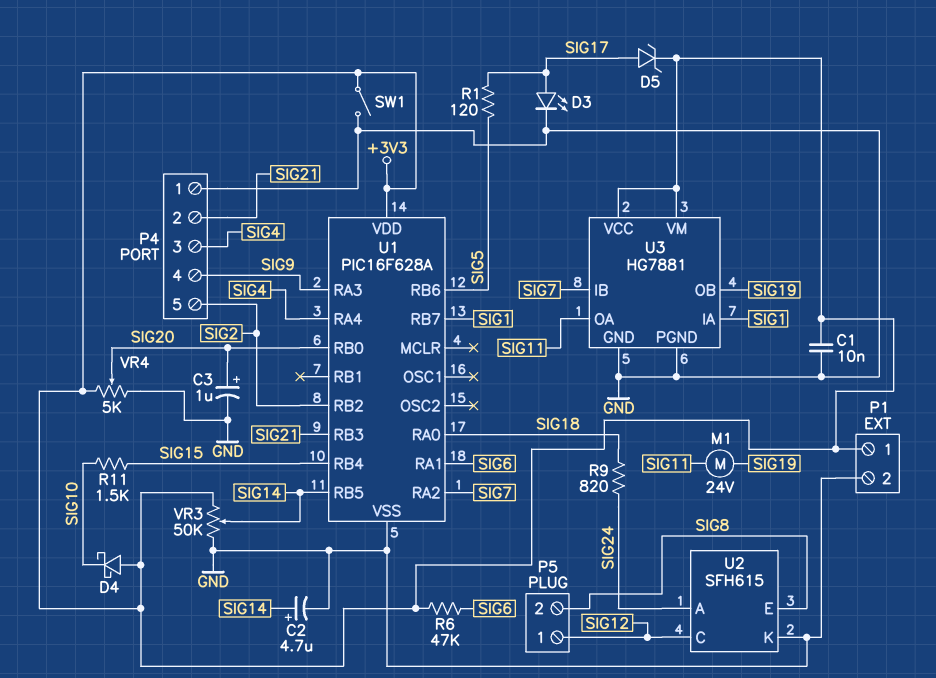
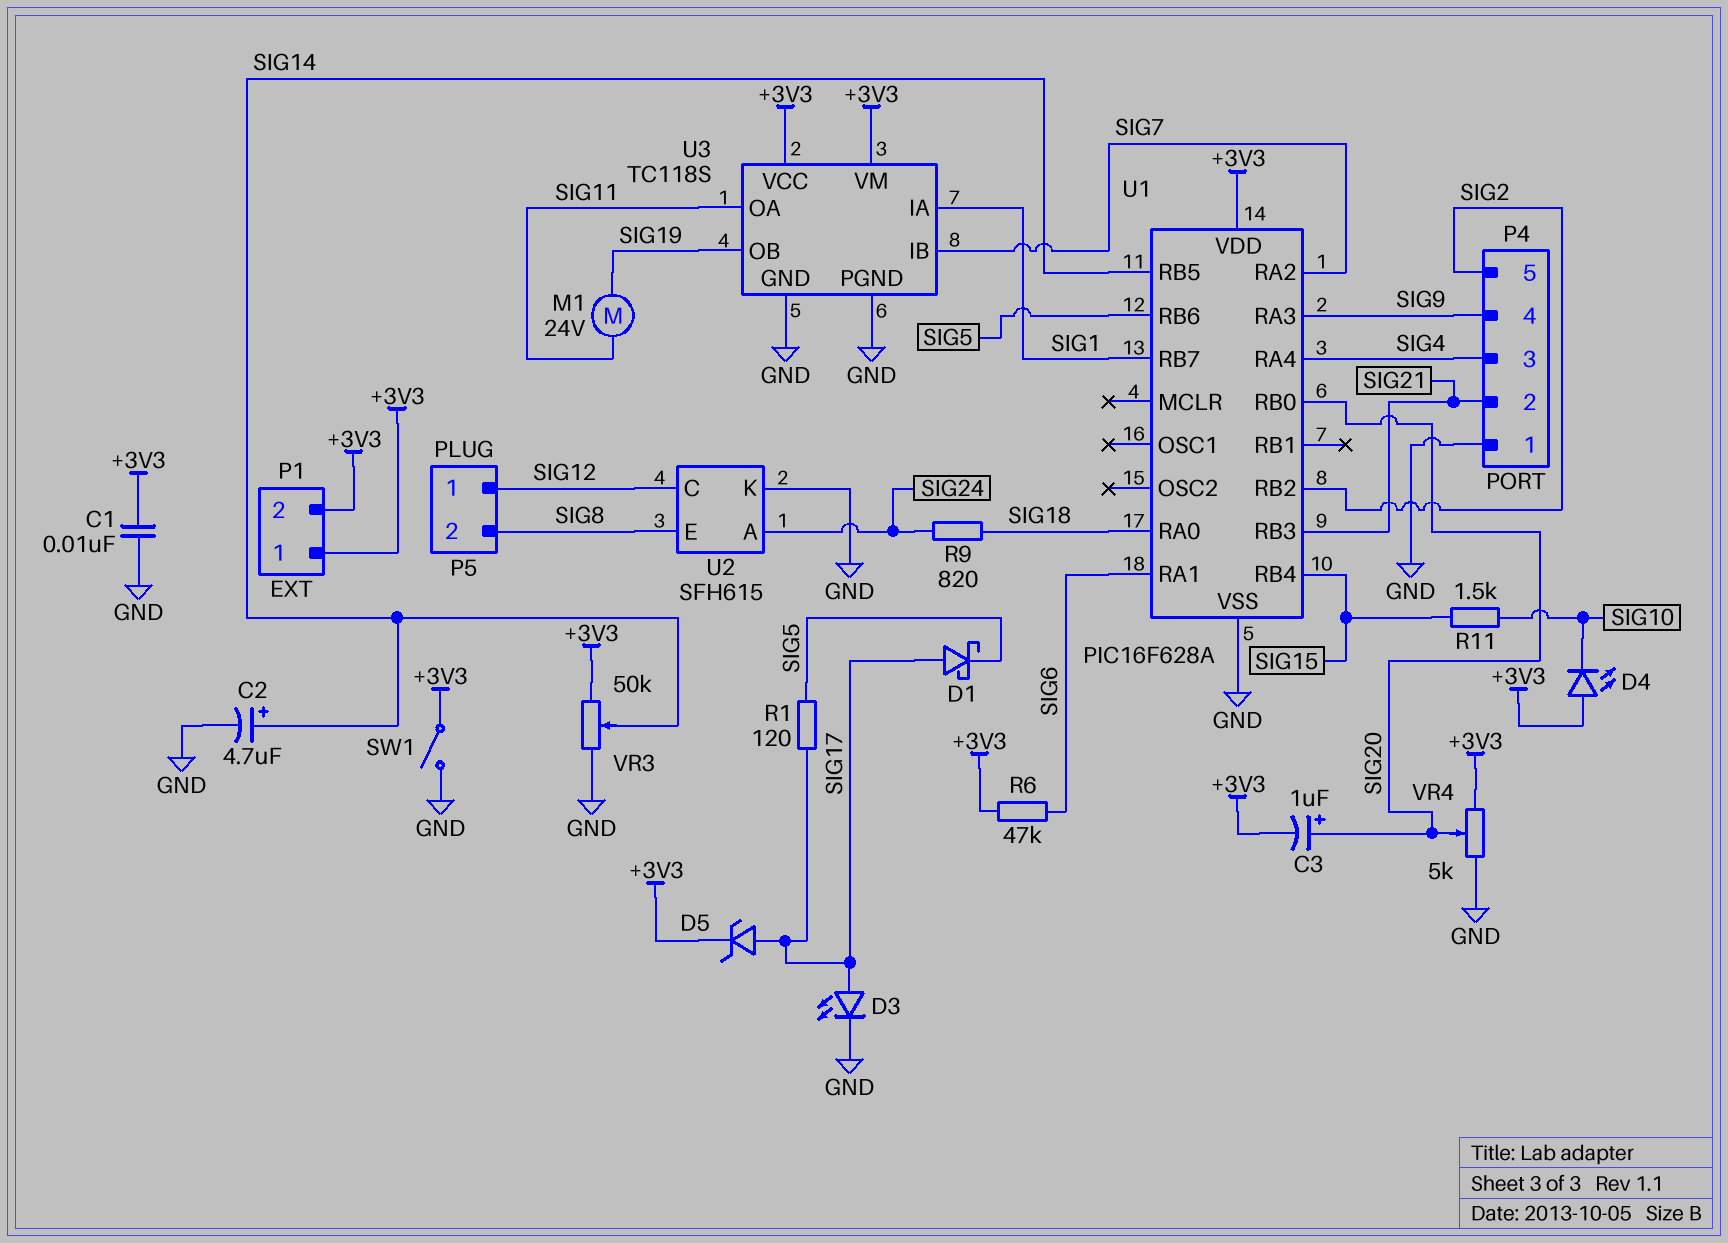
C3: 1uF (plus SIG20, minus GND) -> 1uF (plus SIG20, minus +3V3)
D1: none -> schottky (A SIG17, K SIG5)
D4: schottky (A +3V3, K SIG10) -> LED (A +3V3, K SIG10)
P1 pin 2: GND -> +3V3
U3: HG7881 -> TC118S

